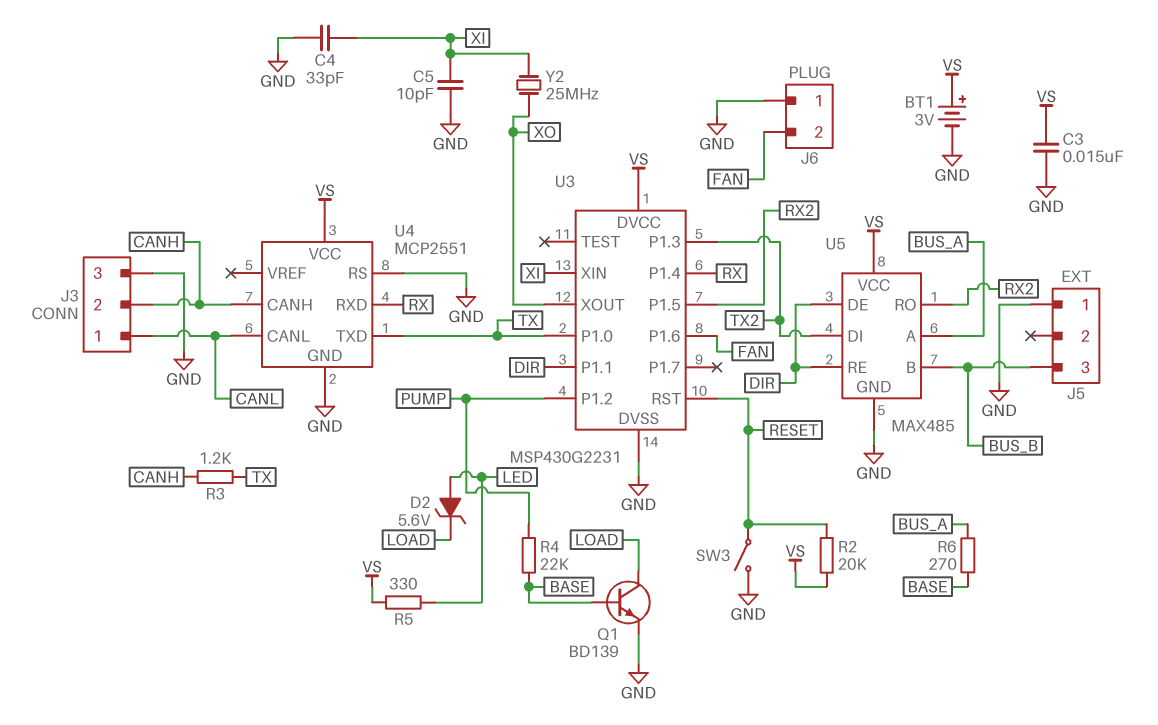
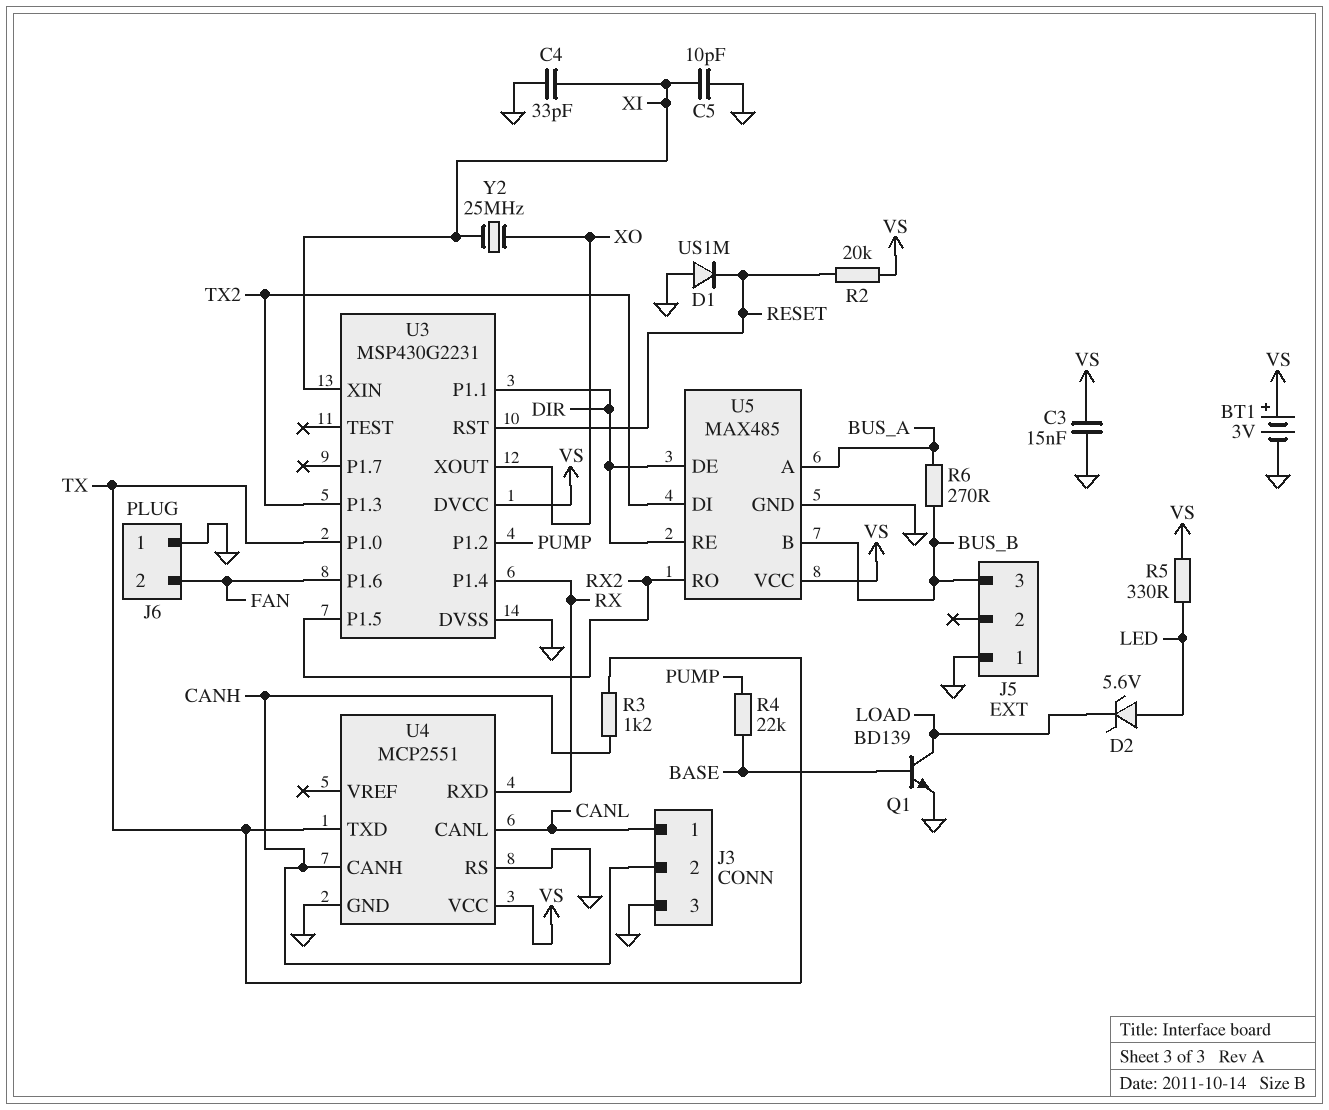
D1: none -> diode US1M (A GND, K RESET)
R6: 270 (BASE, BUS_A) -> 270 (BUS_A, BUS_B)
SW3: switch (GND, RESET) -> none

